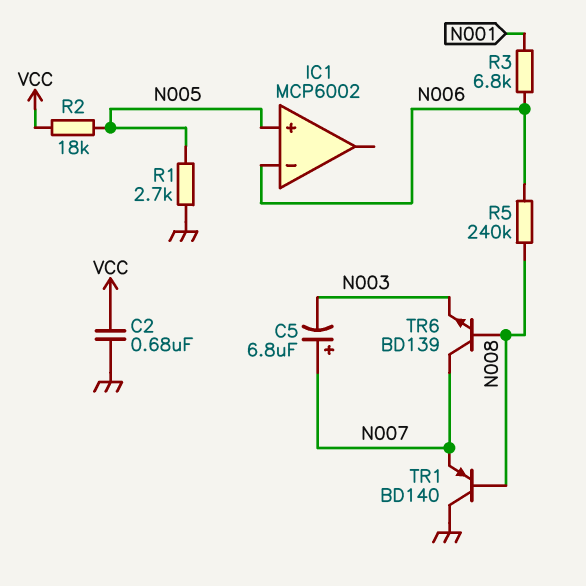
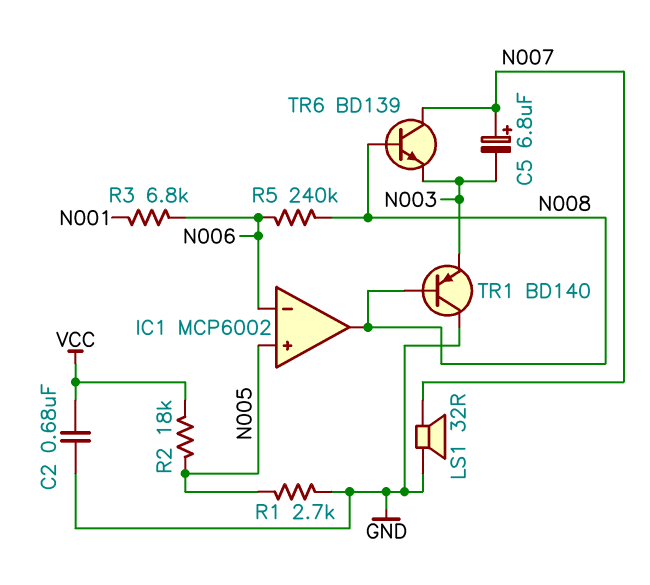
IC1 pin out: none -> N008
LS1: none -> speaker 32R (GND, N007)
TR1: PNP BD140 (B N008, C GND, E N007) -> PNP BD140 (B N008, C GND, E N003)

